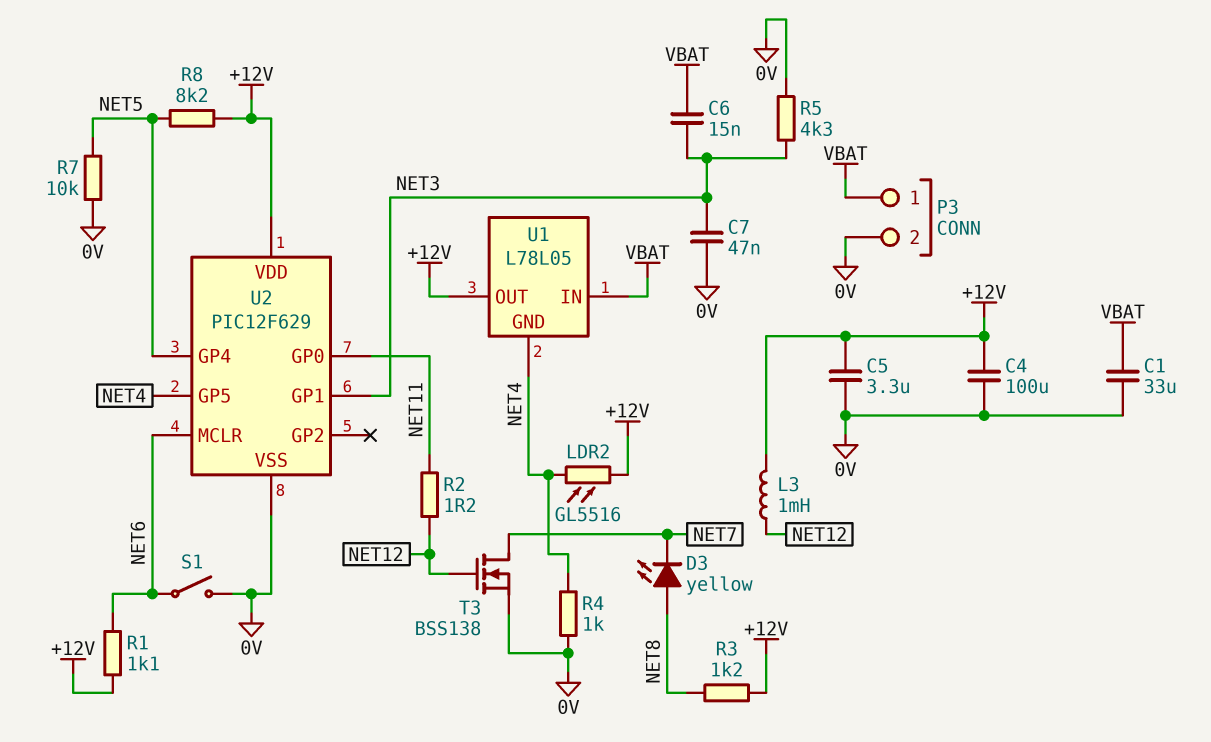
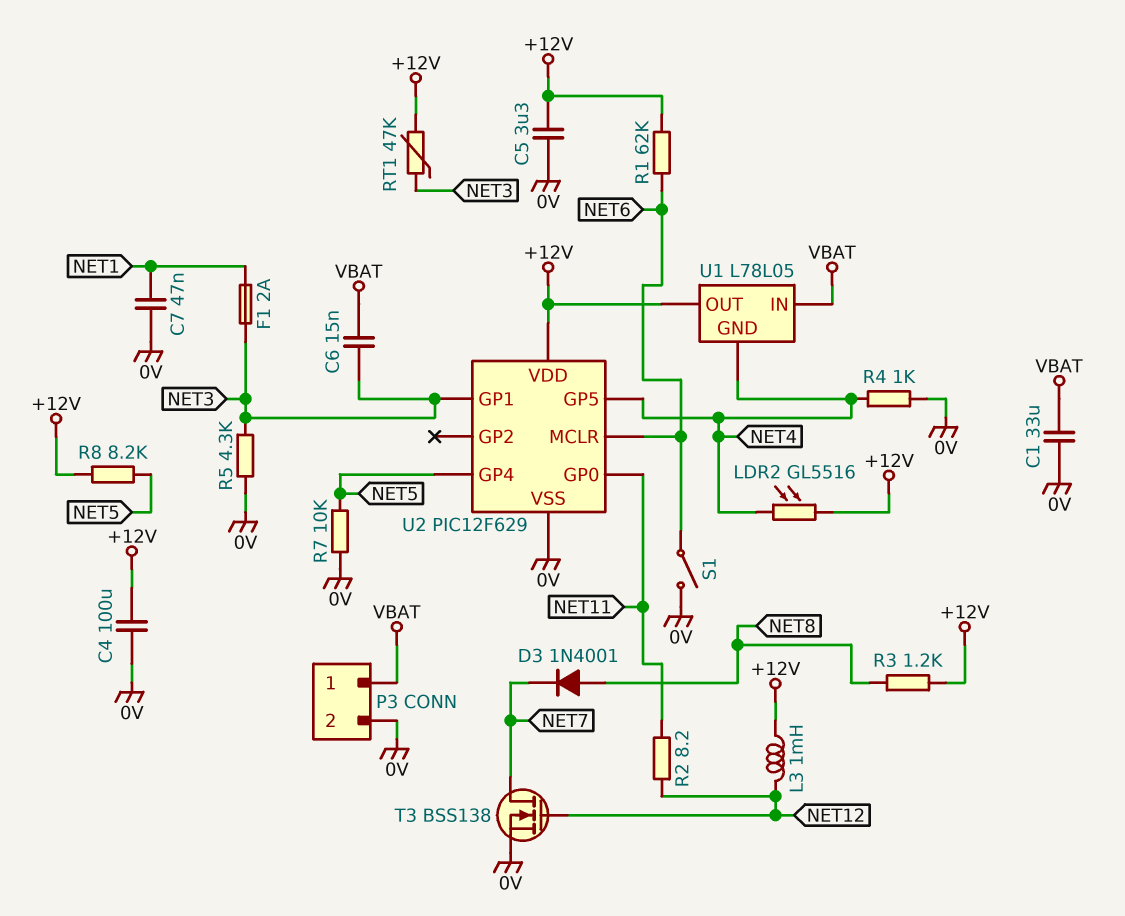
C7: 47nF (0V, NET3) -> 47nF (0V, NET1)
D3: LED yellow (A NET8, K NET7) -> diode 1N4001 (A NET8, K NET7)
F1: none -> 2A (NET1, NET3)
R1: 1.1k (+12V, NET6) -> 62k (+12V, NET6)
R2: 1.2 (NET11, NET12) -> 8.2 (NET11, NET12)
RT1: none -> 47k (+12V, NET3)

